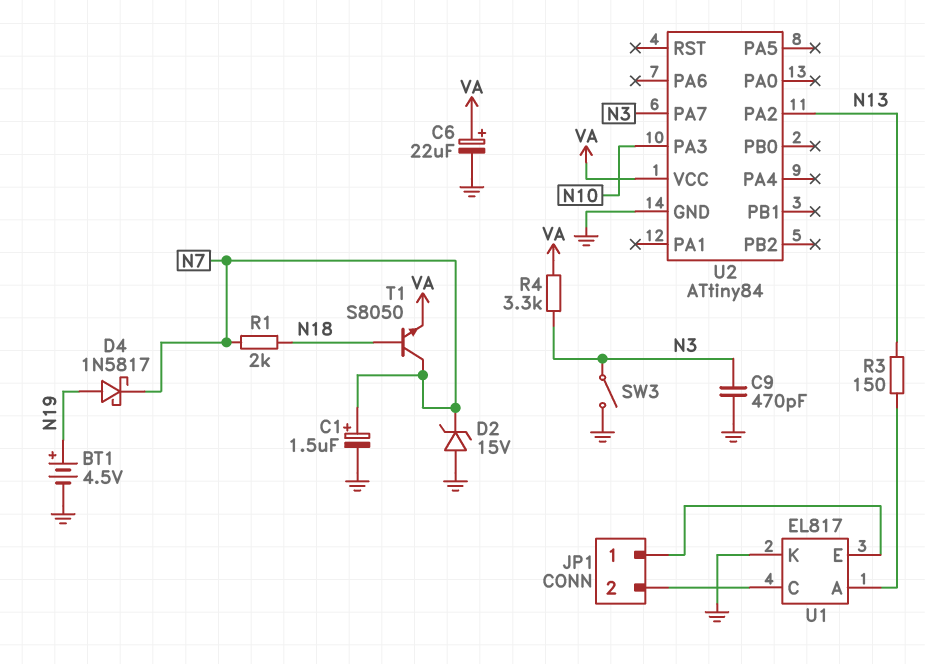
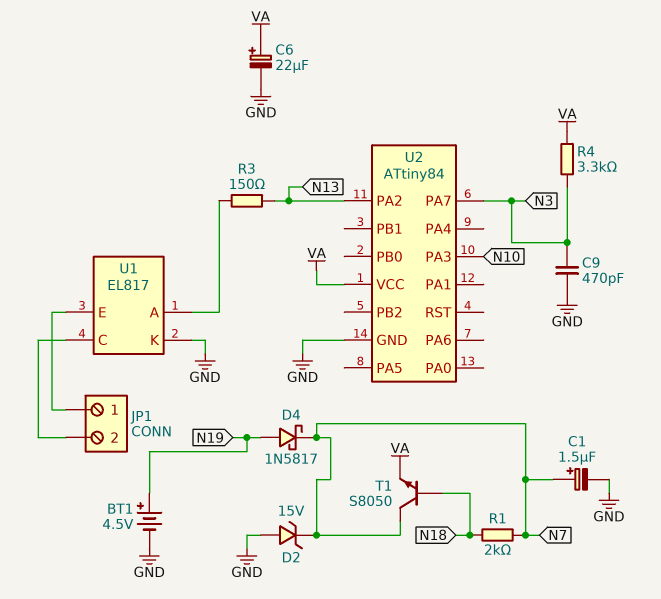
SW3: switch (GND, N3) -> none

